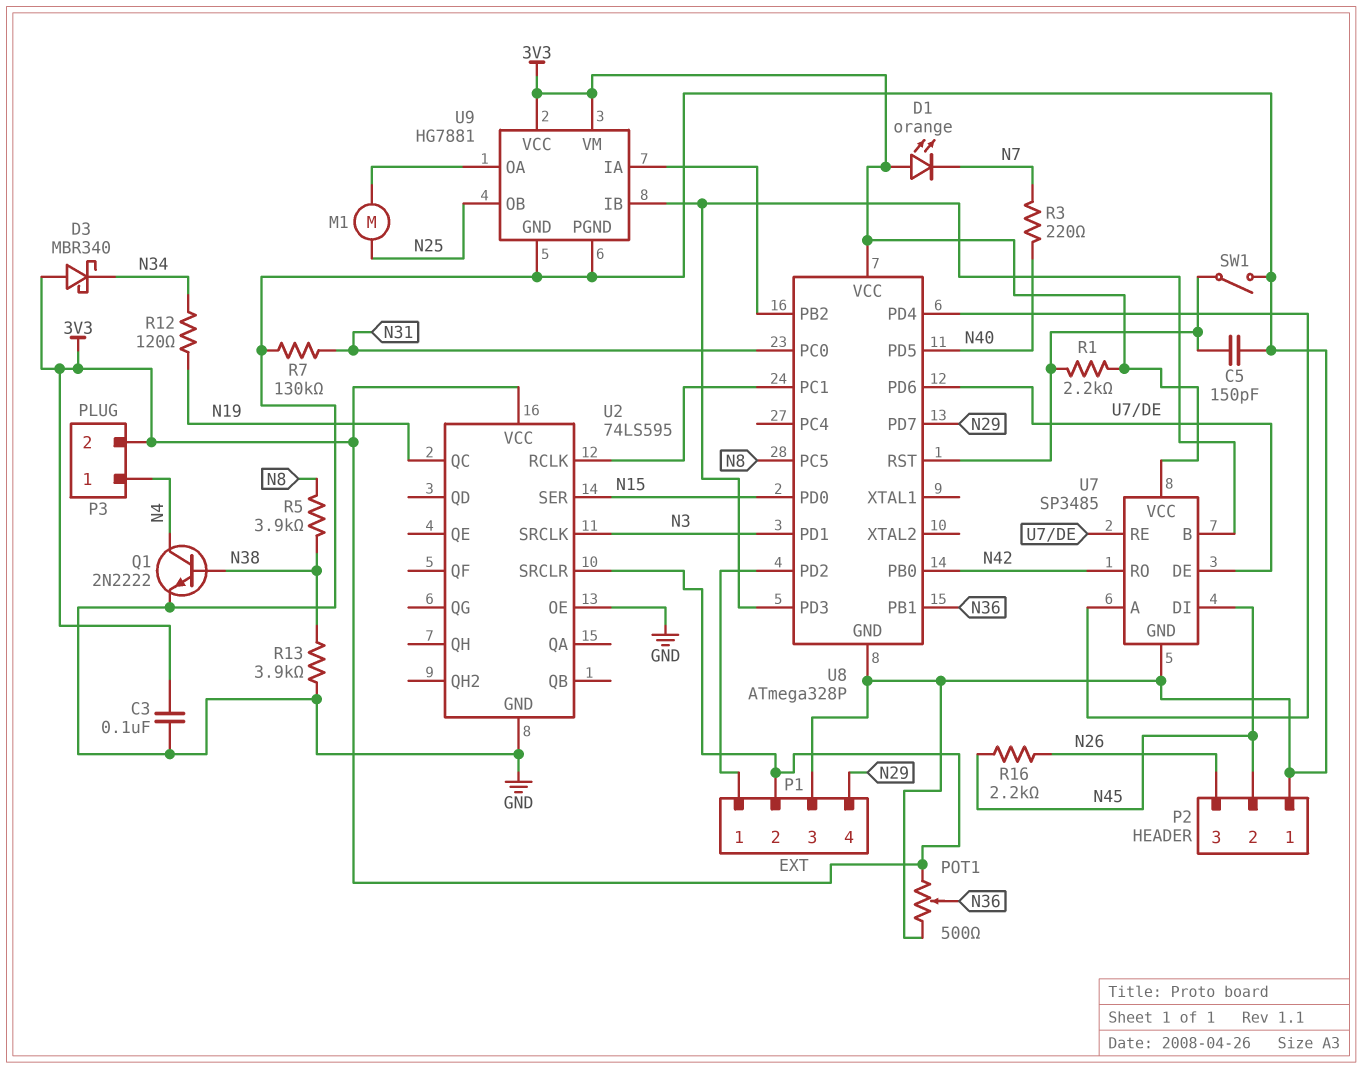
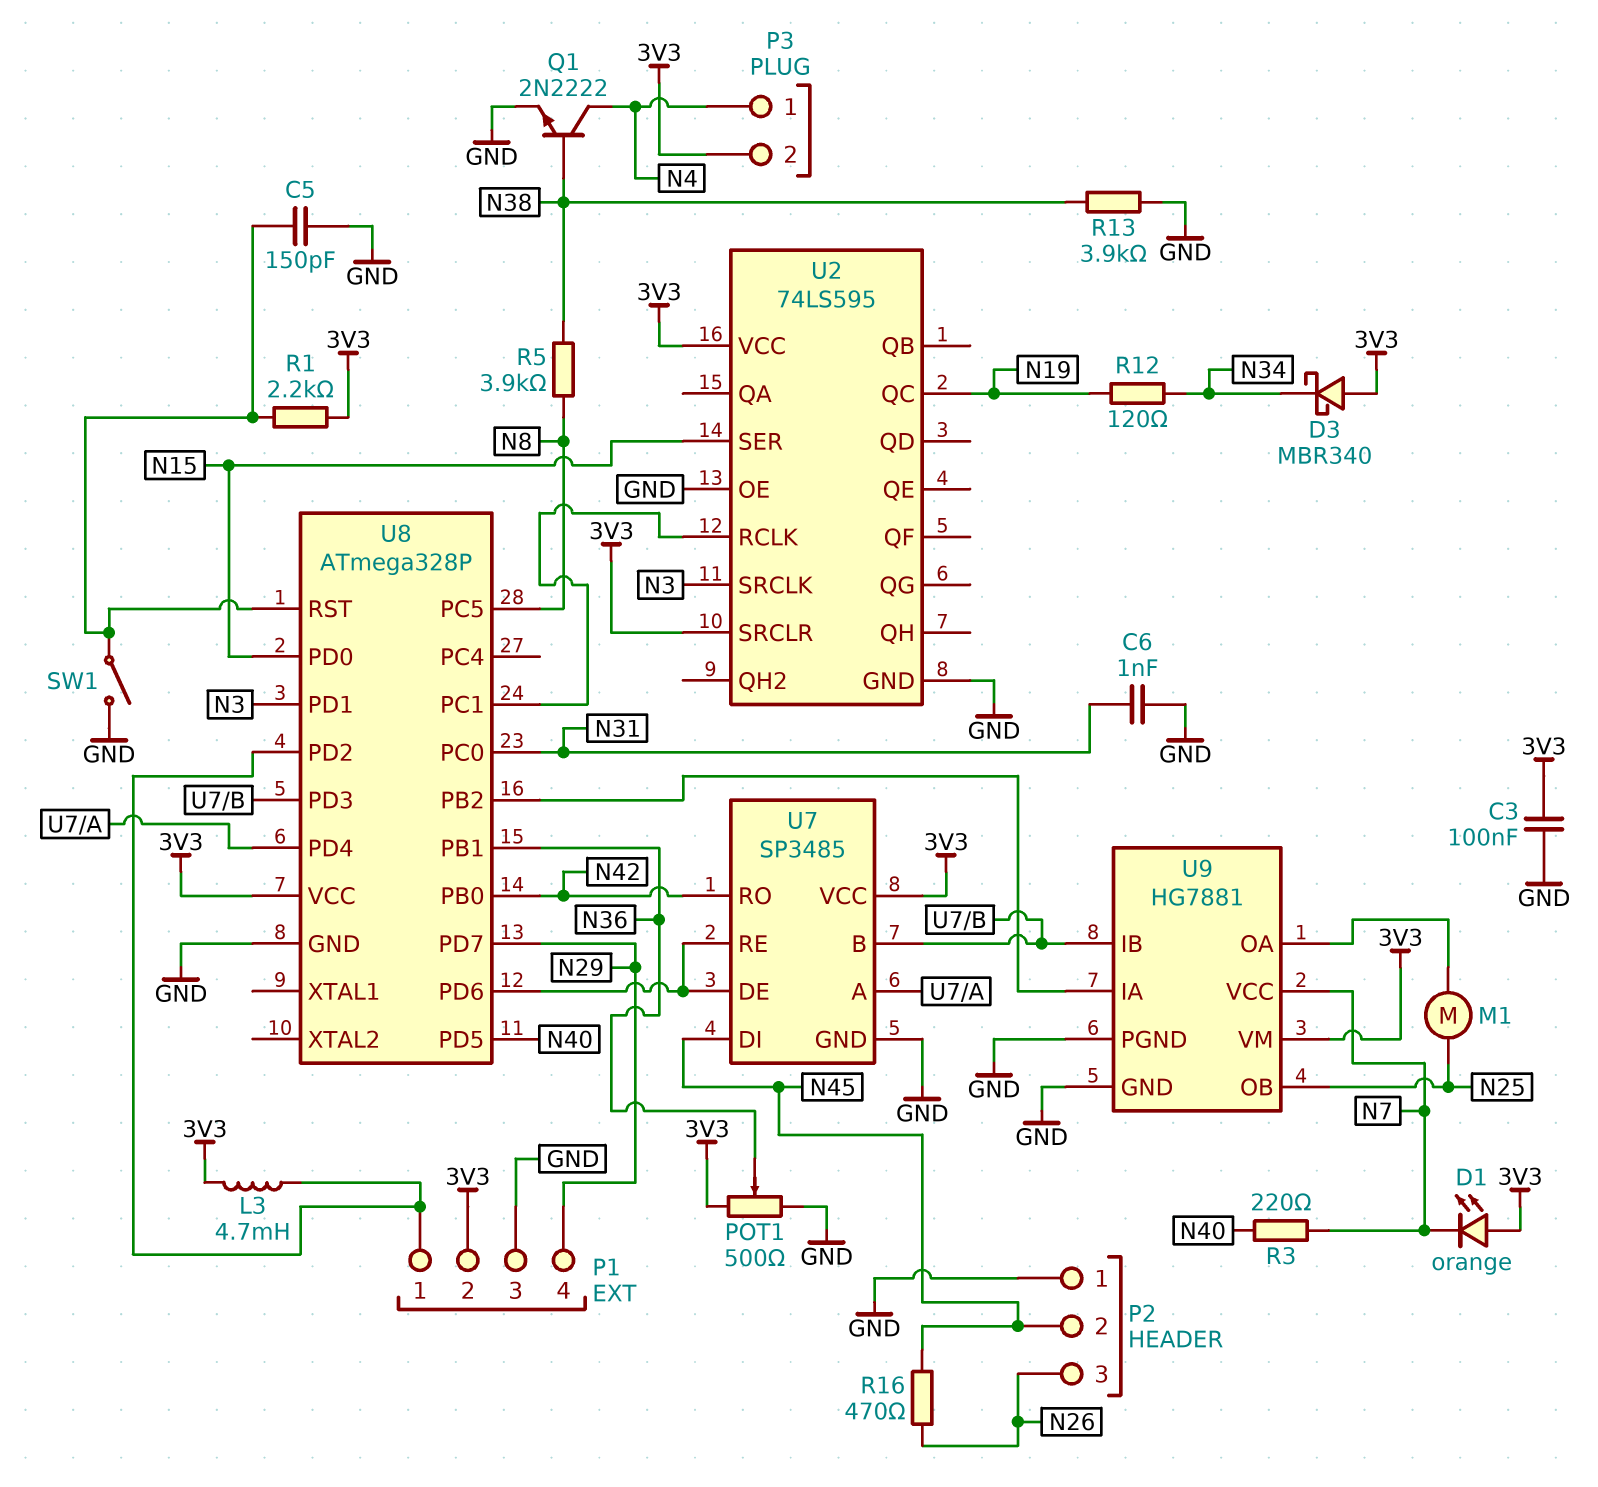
C6: none -> 1nF (GND, N31)
L3: none -> 4.7mH (3V3, P1/1)
R7: 130k (GND, N31) -> none
R16: 2.2k (N26, N45) -> 470 (N26, N45)
U9 pin VCC: 3V3 -> N7

